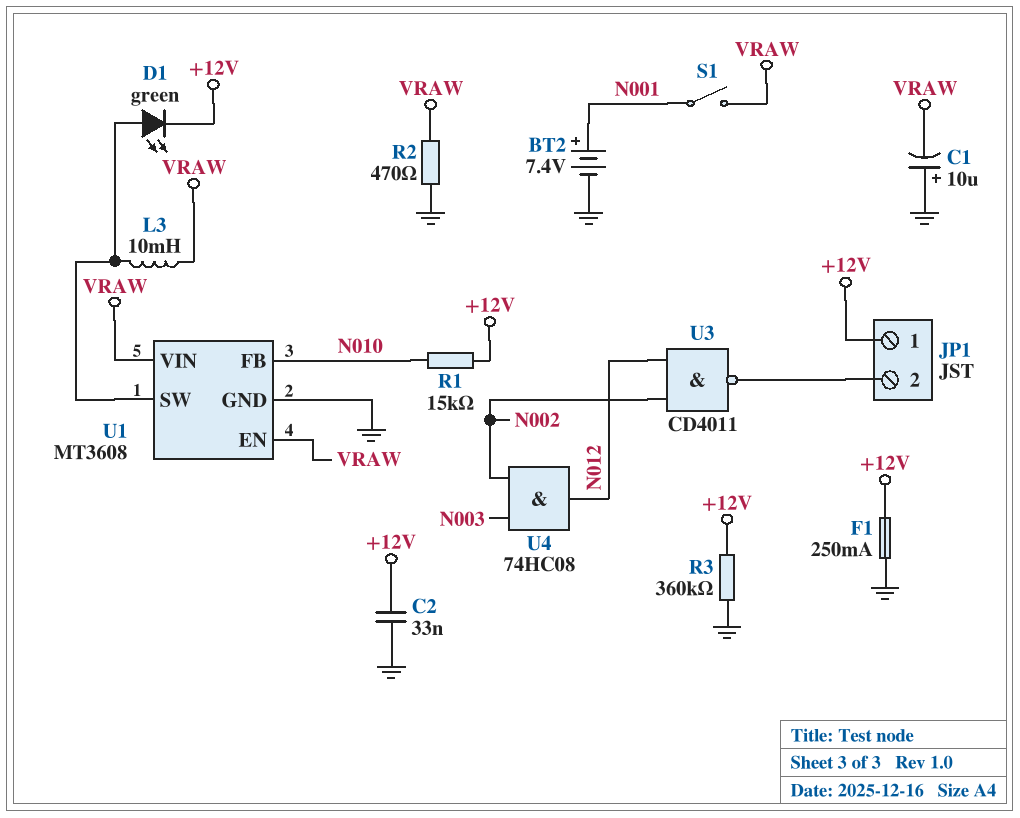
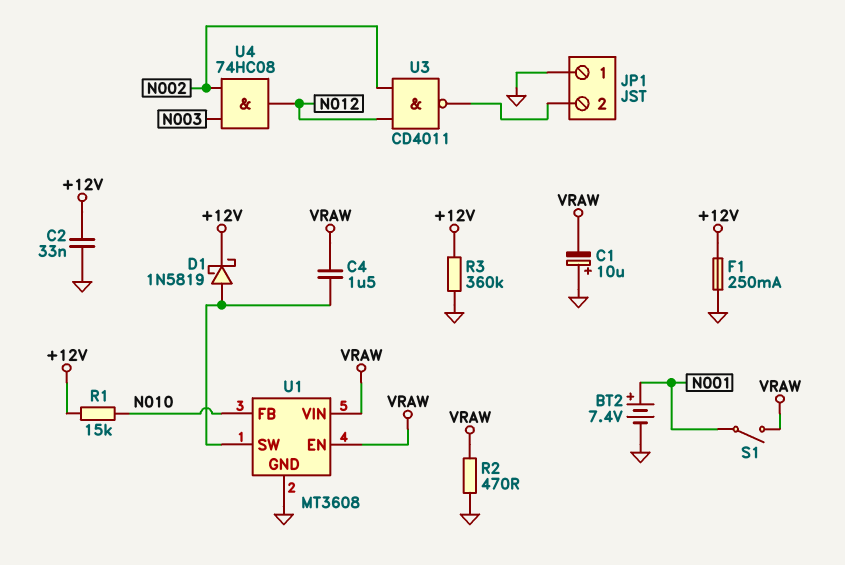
C4: none -> 1.5uF (U1/SW, VRAW)
D1: LED green (A U1/SW, K +12V) -> schottky 1N5819 (A U1/SW, K +12V)
JP1 pin 1: +12V -> GND
L3: 10mH (U1/SW, VRAW) -> none

